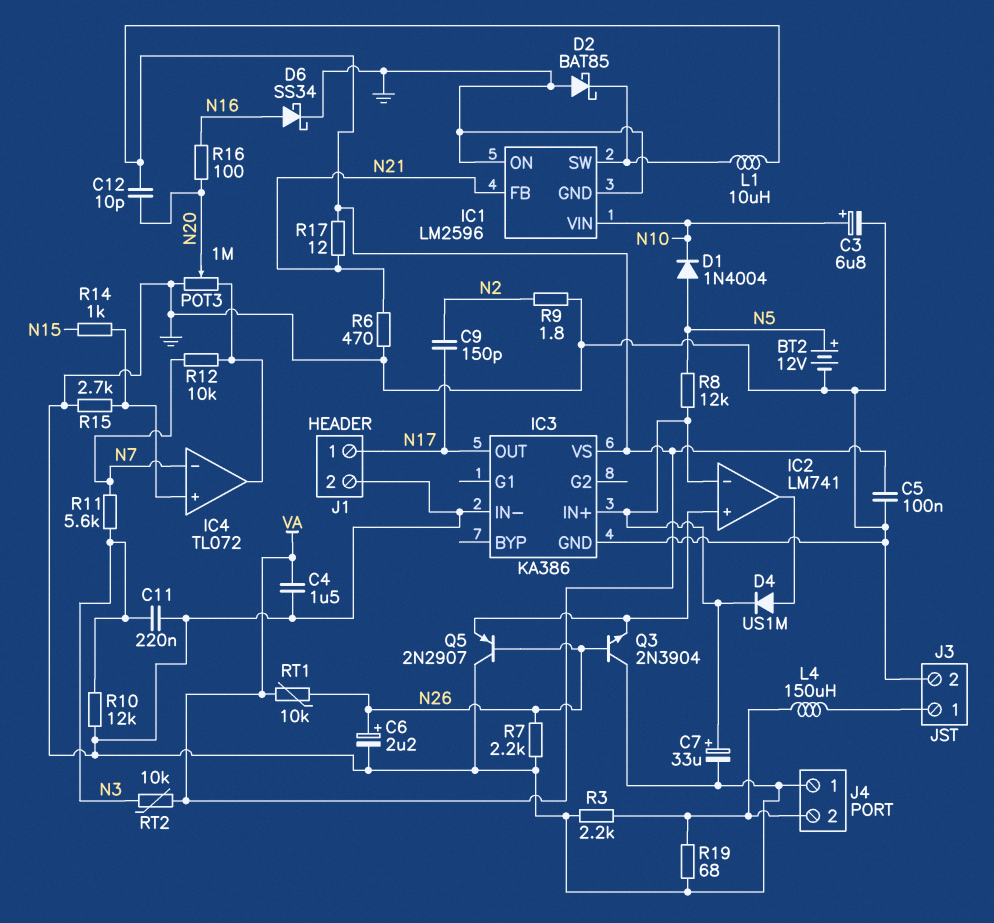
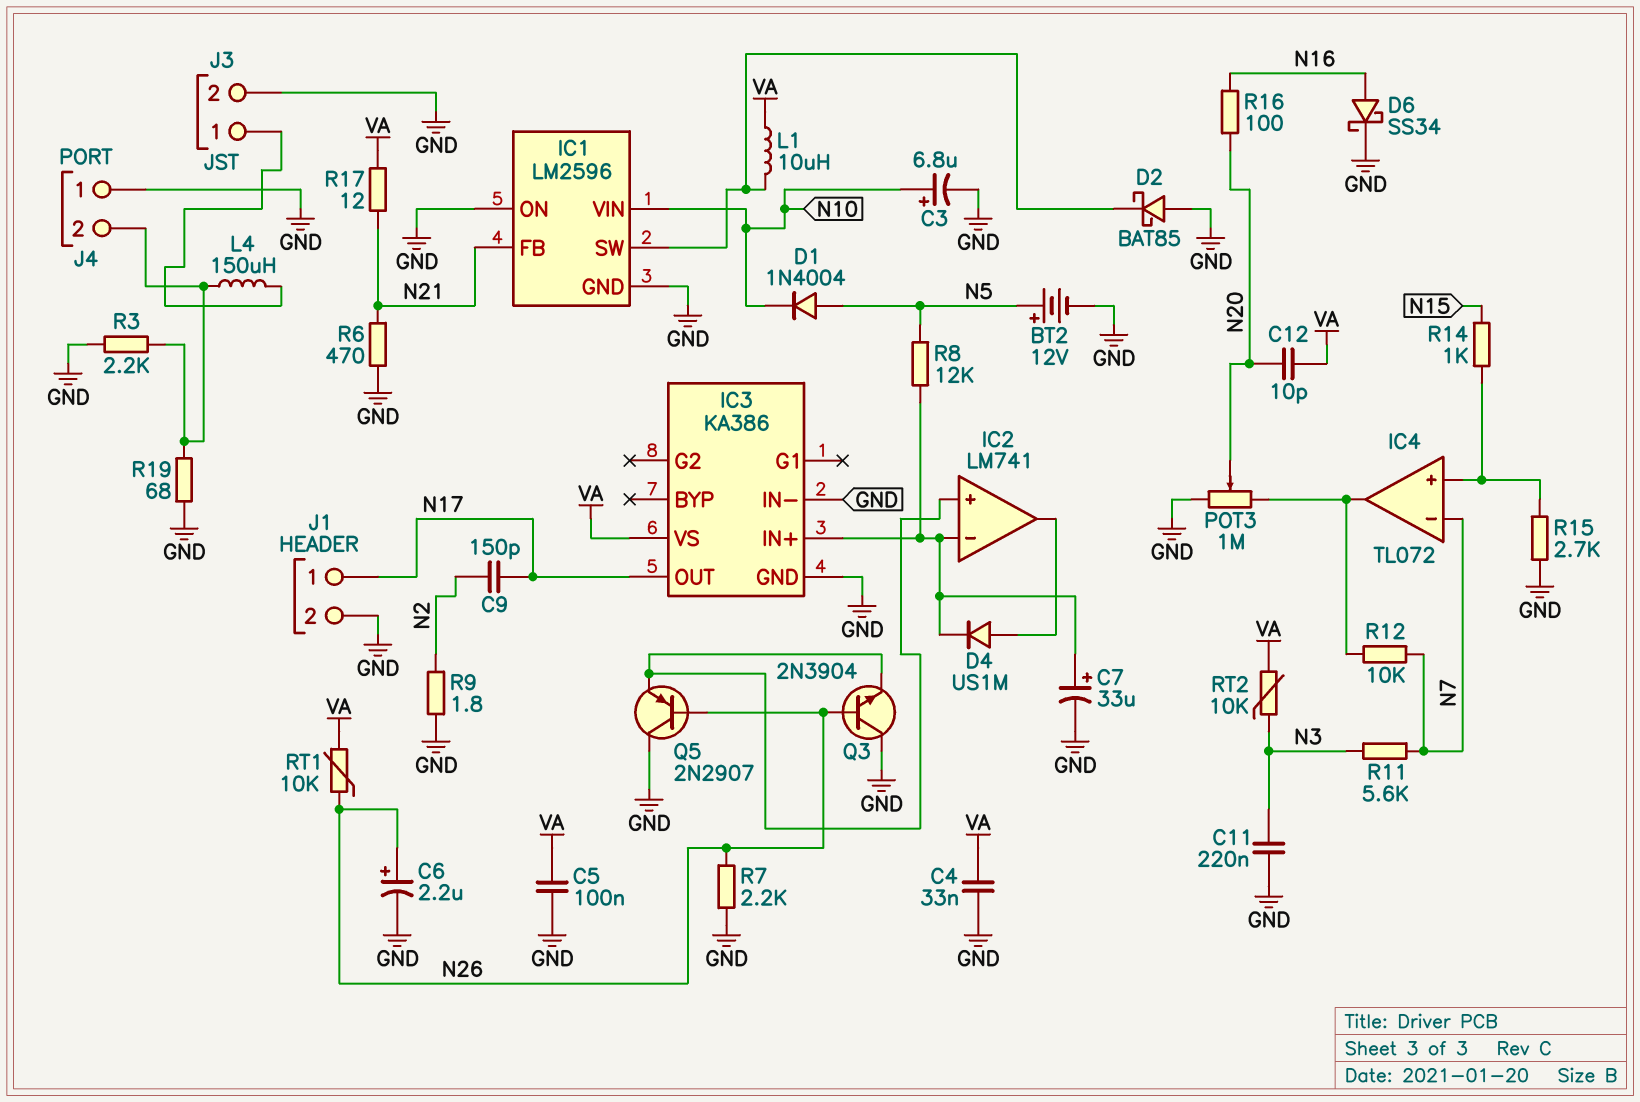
C4: 1.5uF (GND, VA) -> 33nF (GND, VA)
R10: 12k (GND, N3) -> none

